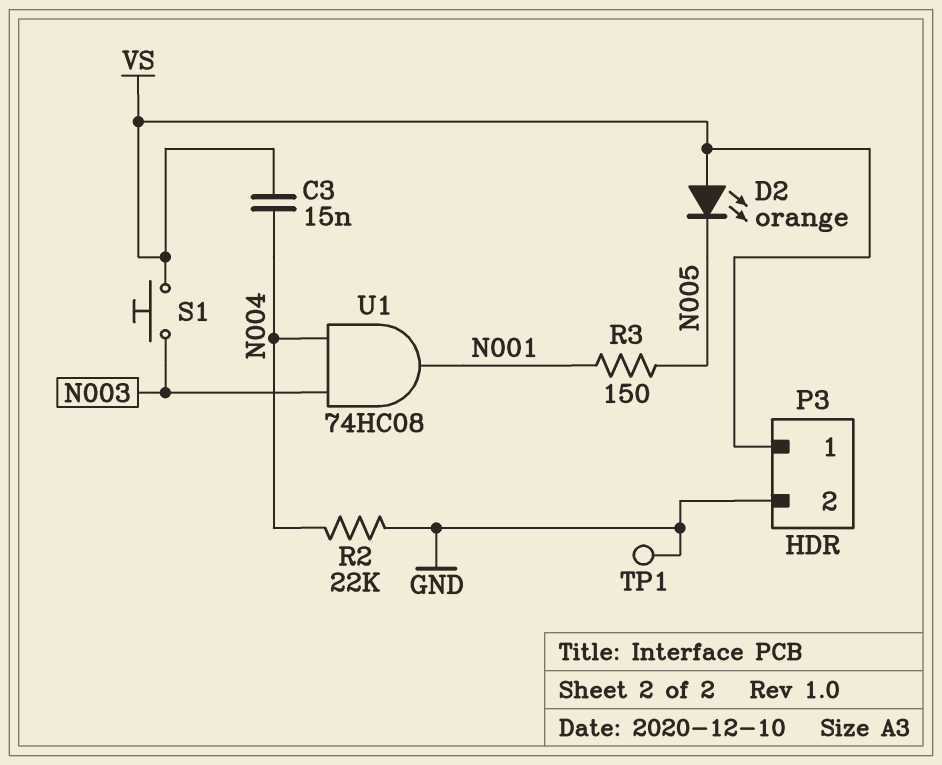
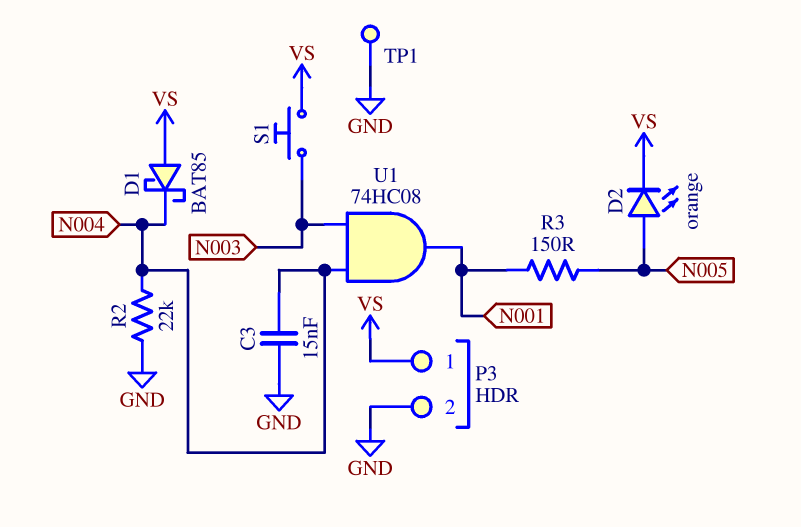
C3: 15nF (N004, VS) -> 15nF (GND, N004)
D1: none -> schottky BAT85 (A VS, K N004)
D2: LED orange (A VS, K N005) -> LED orange (A N005, K VS)

